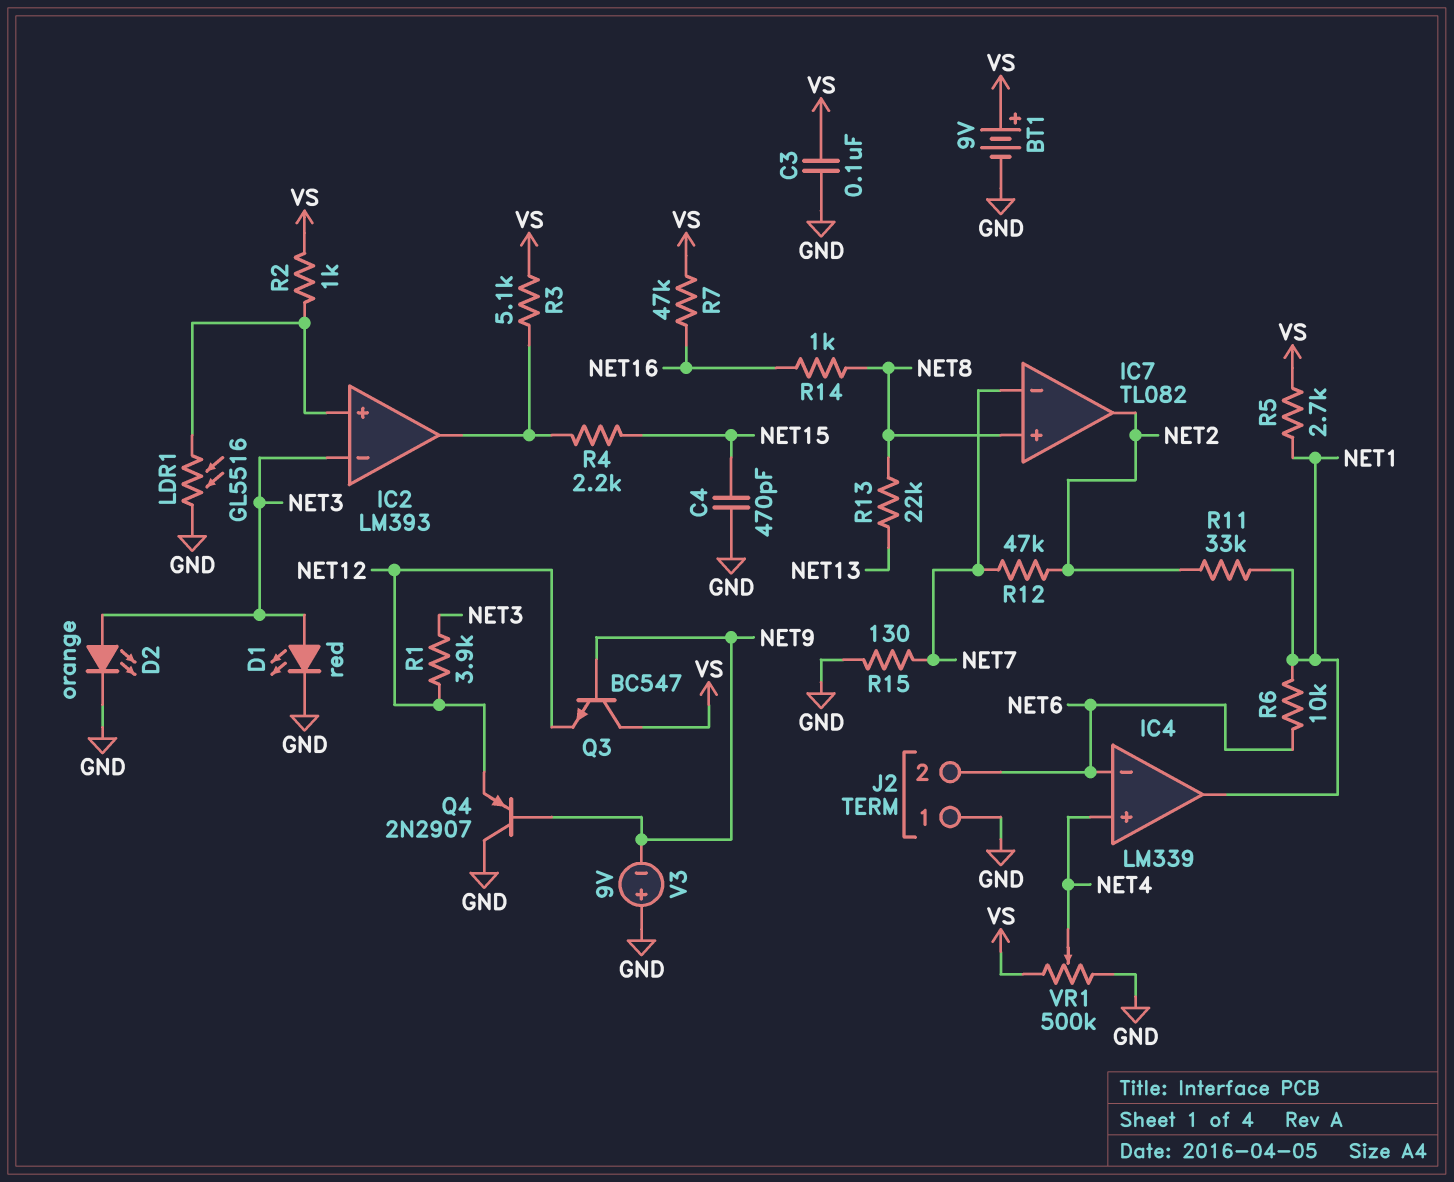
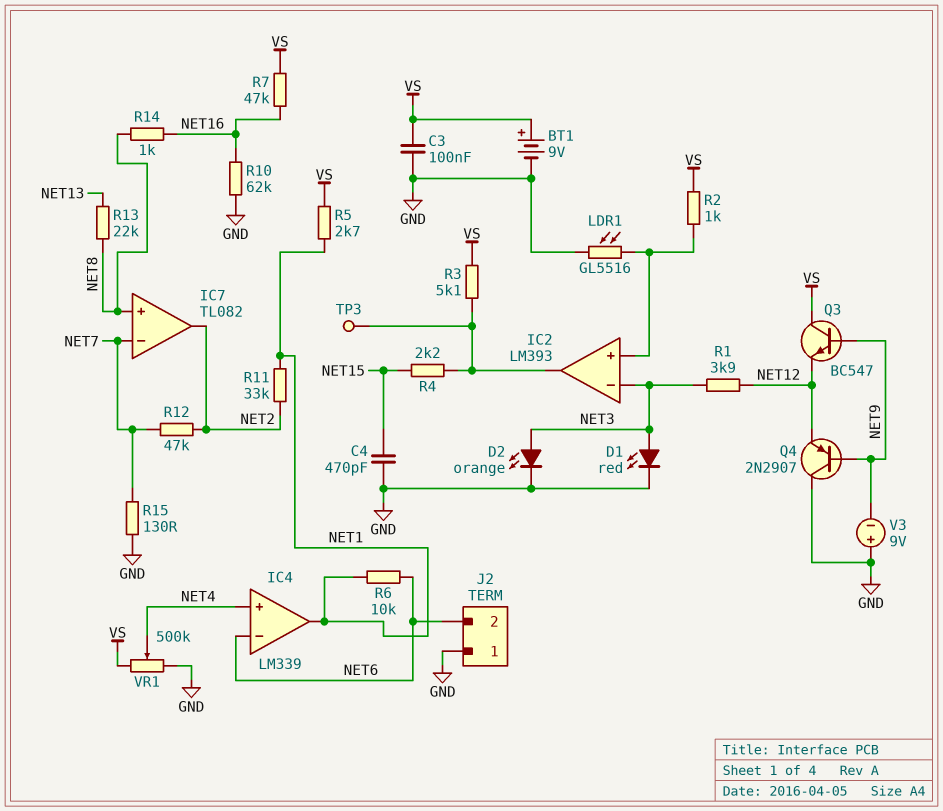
R10: none -> 62k (GND, NET16)
TP3: none -> test point (IC2/out)

